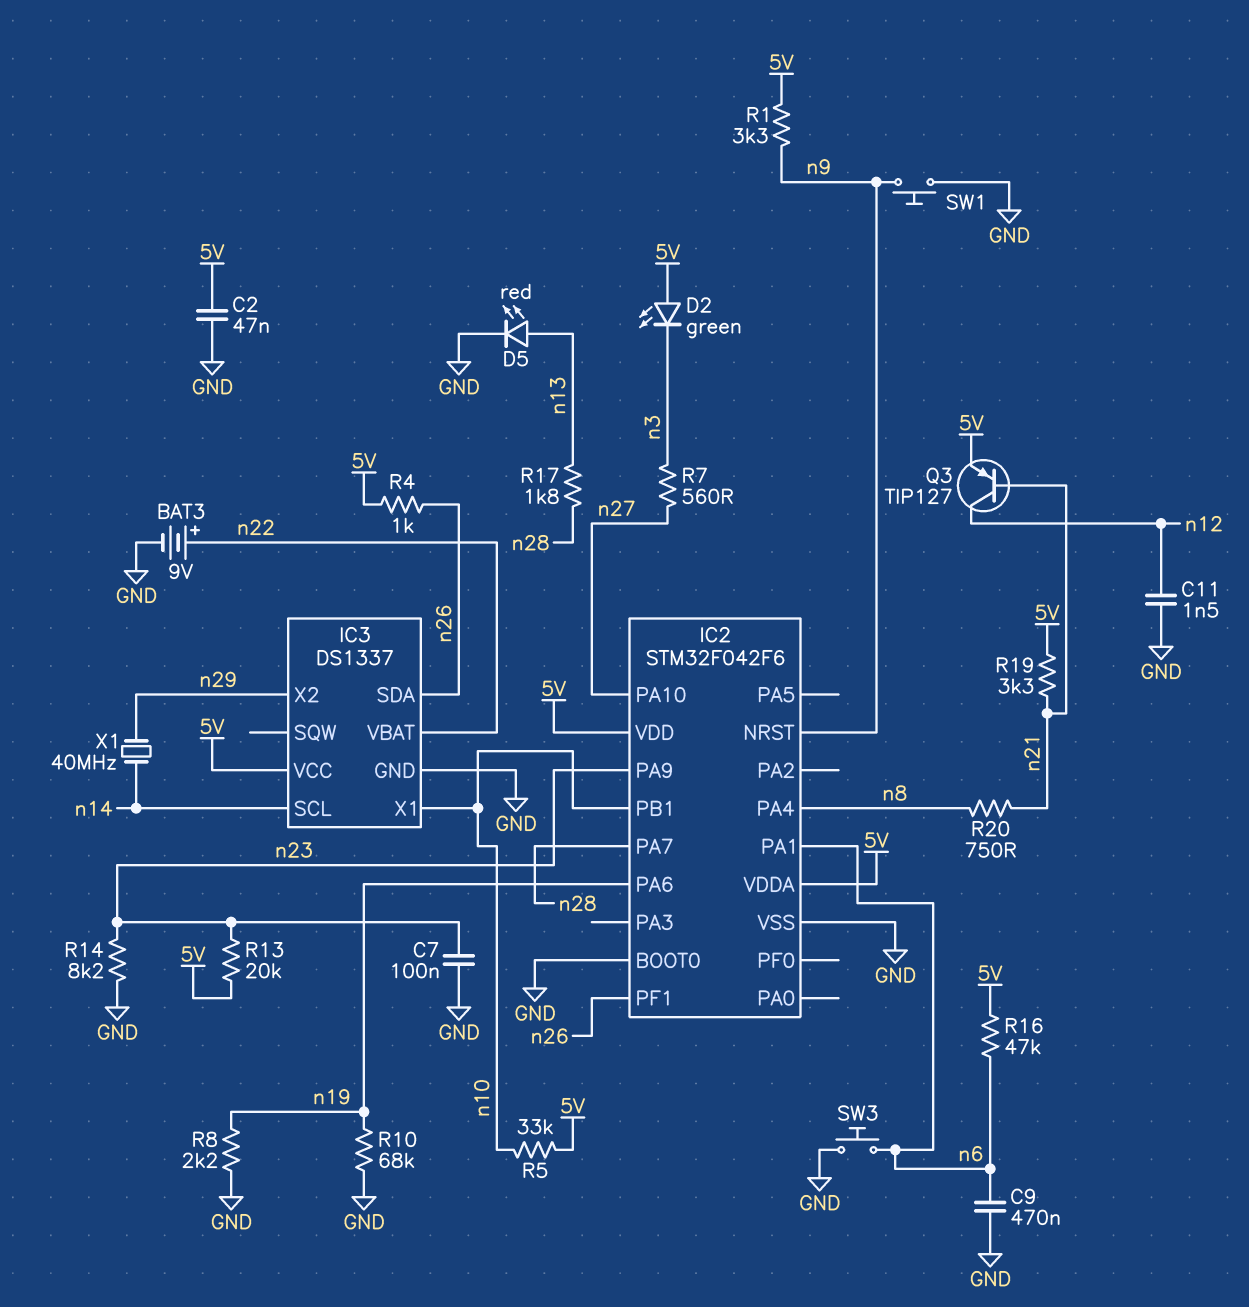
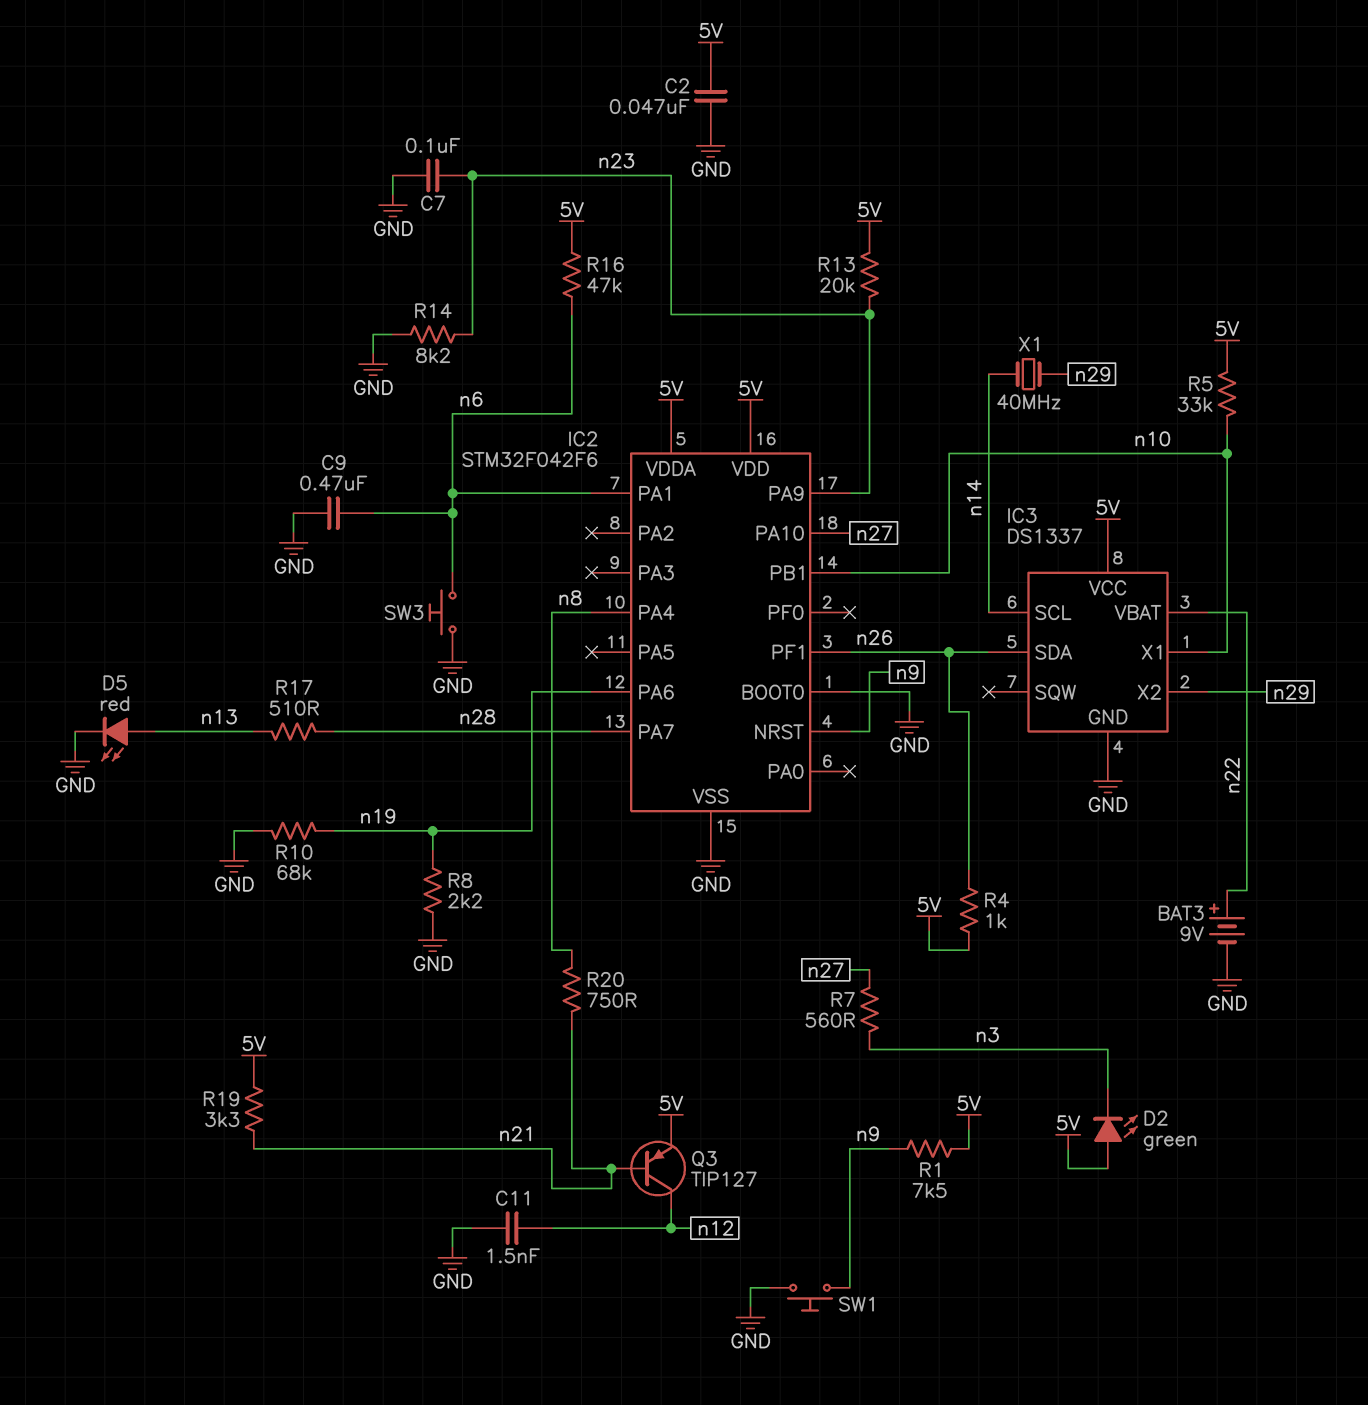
R1: 3.3k (5V, n9) -> 7.5k (5V, n9)
R17: 1.8k (n13, n28) -> 510 (n13, n28)

